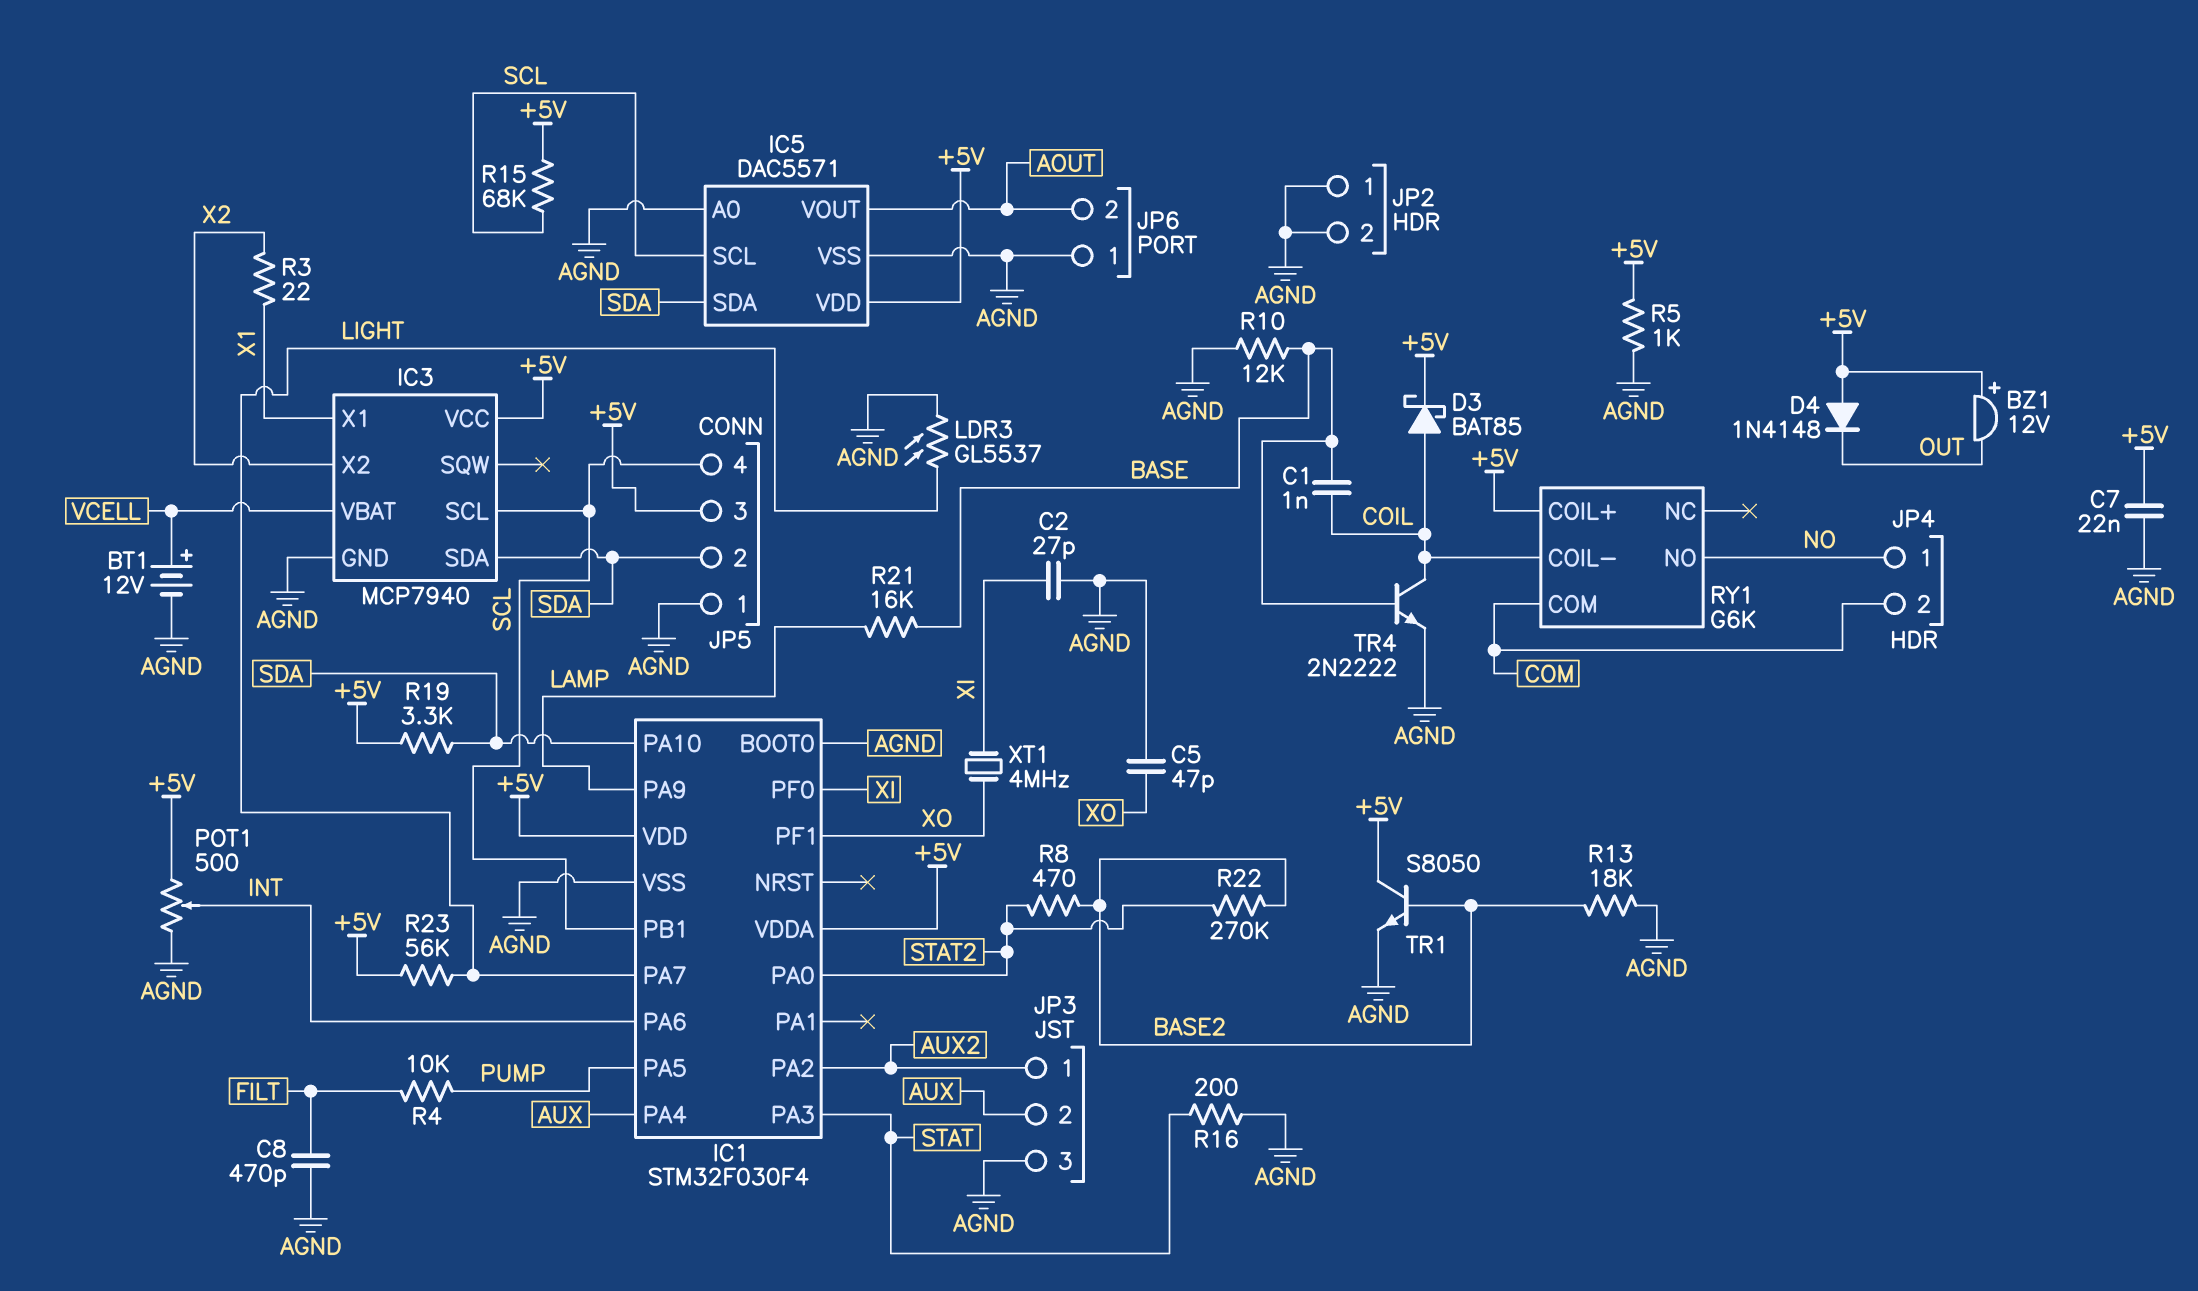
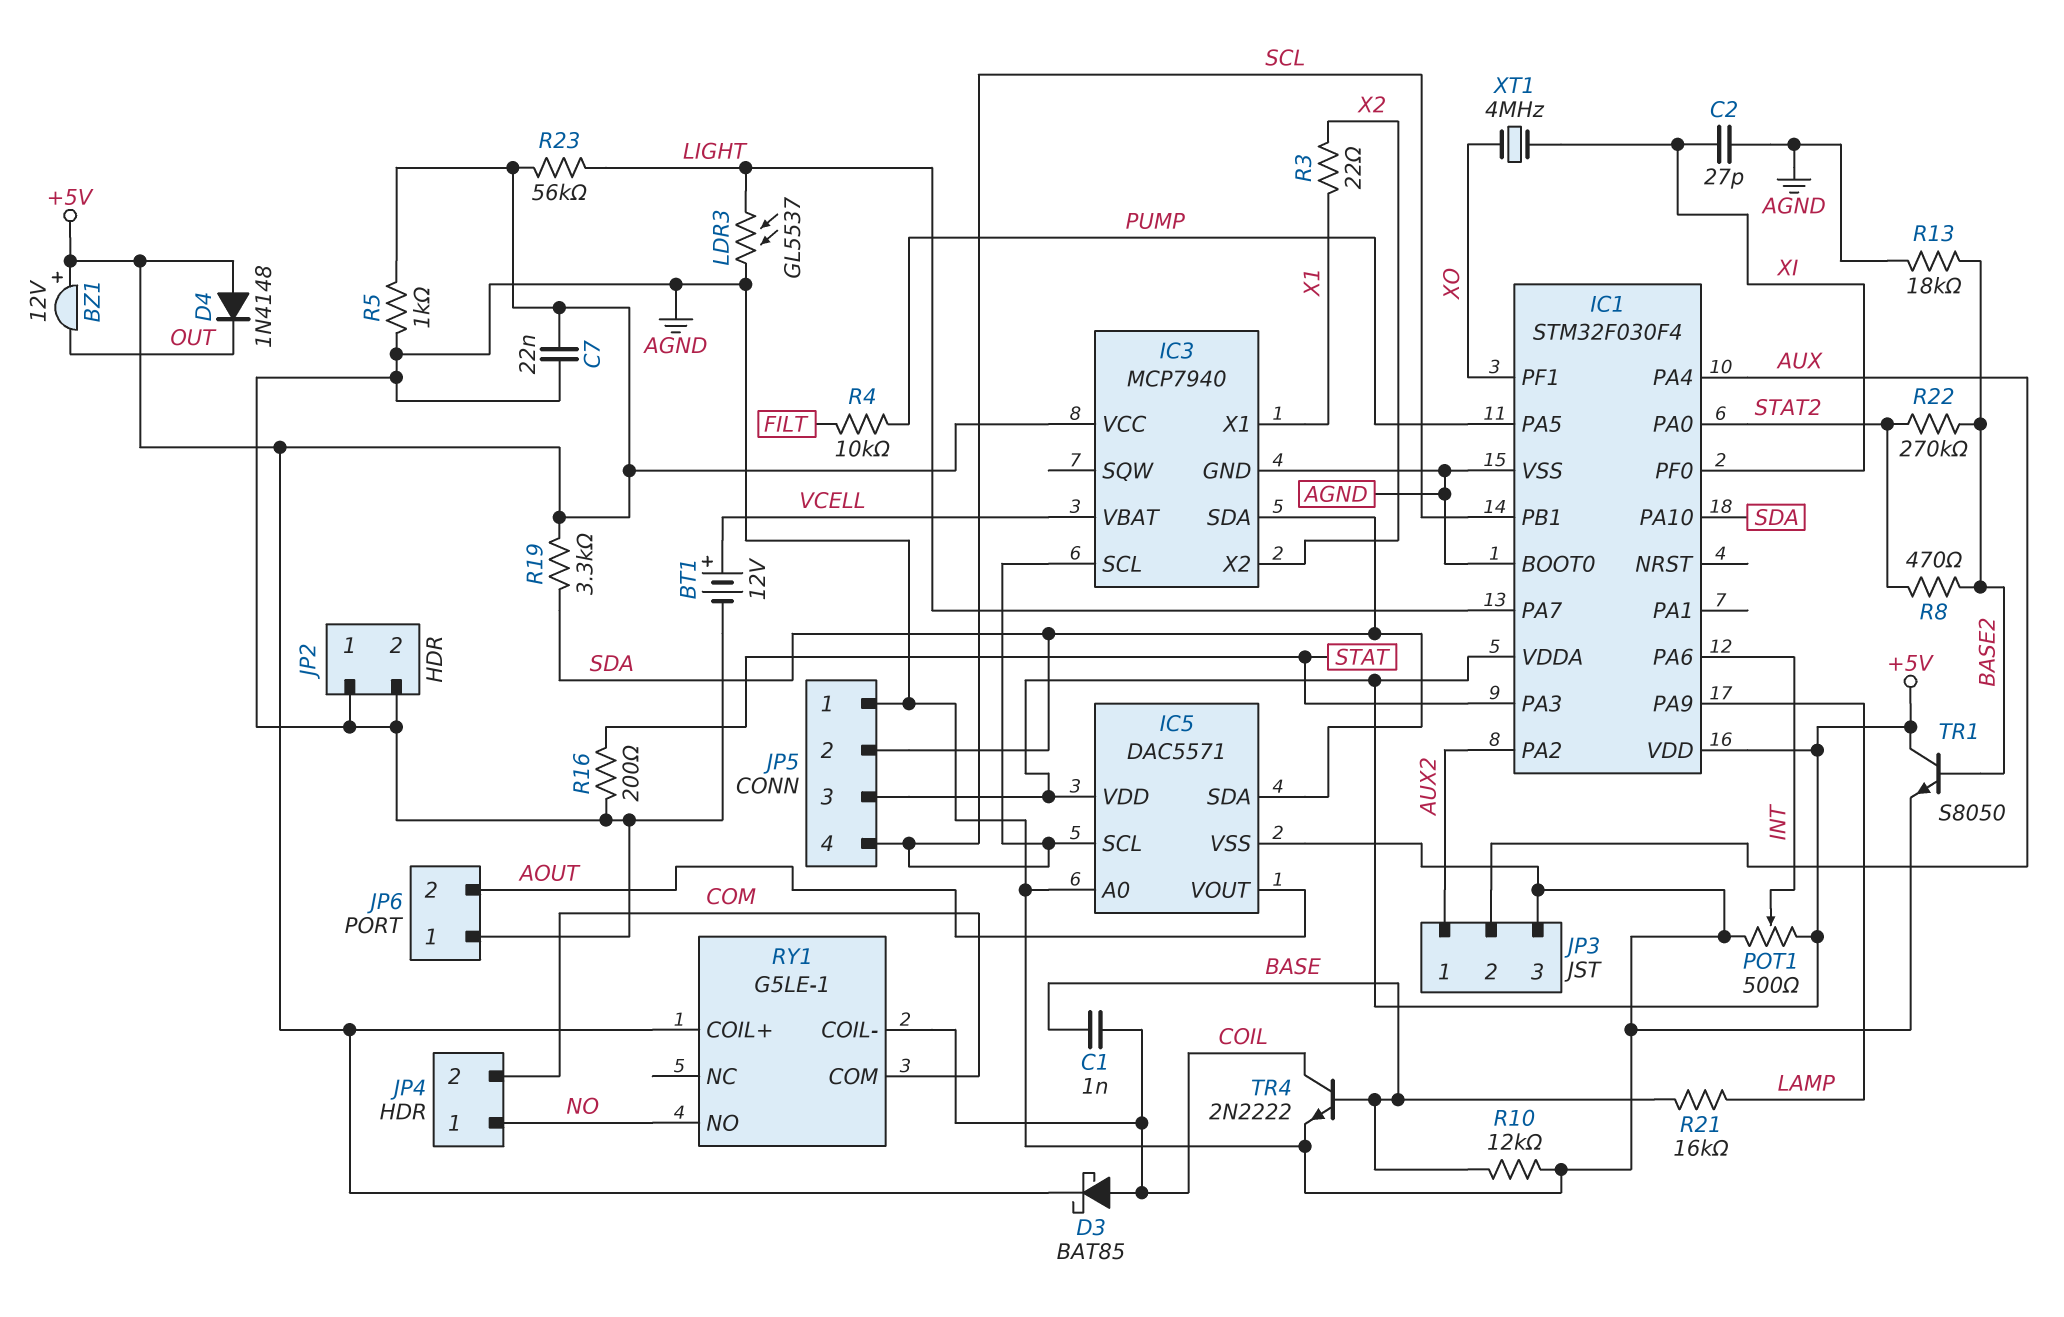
C5: 47pF (AGND, XO) -> none
C8: 470pF (AGND, FILT) -> none
R15: 68k (+5V, SCL) -> none
RY1: G6K -> G5LE-1

